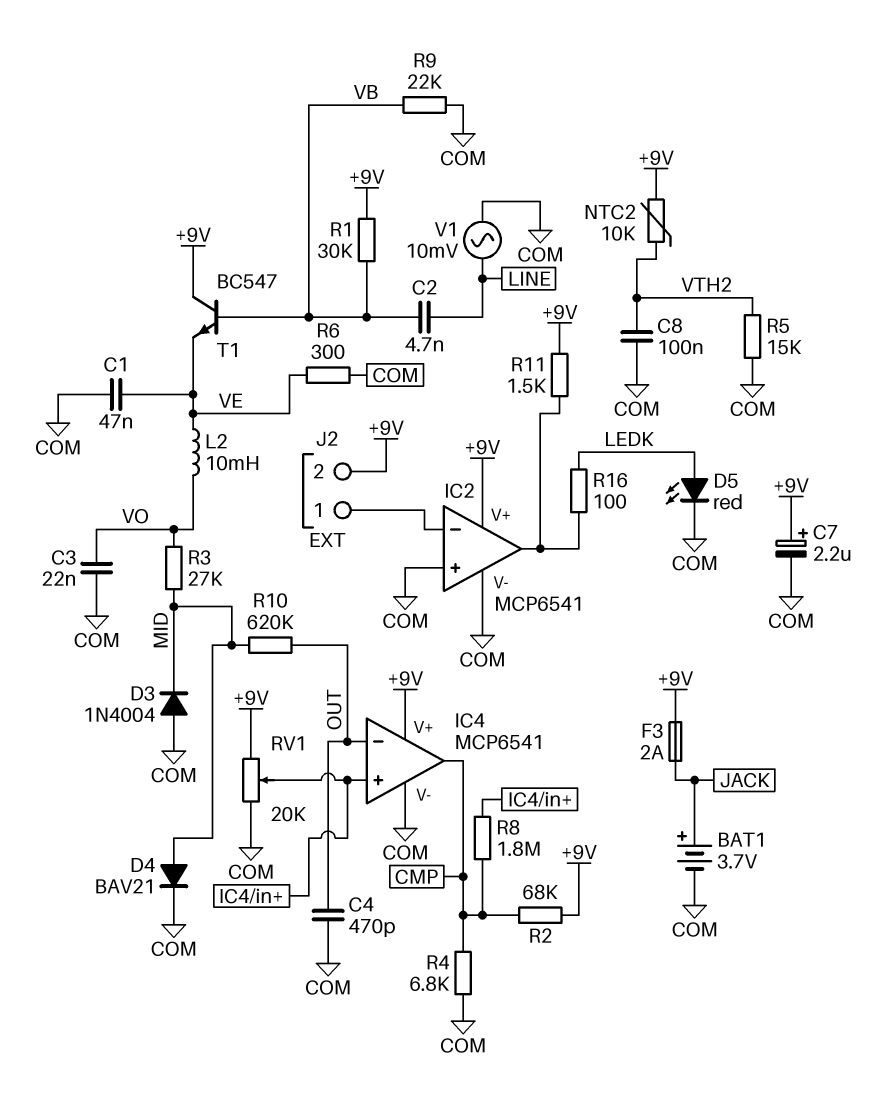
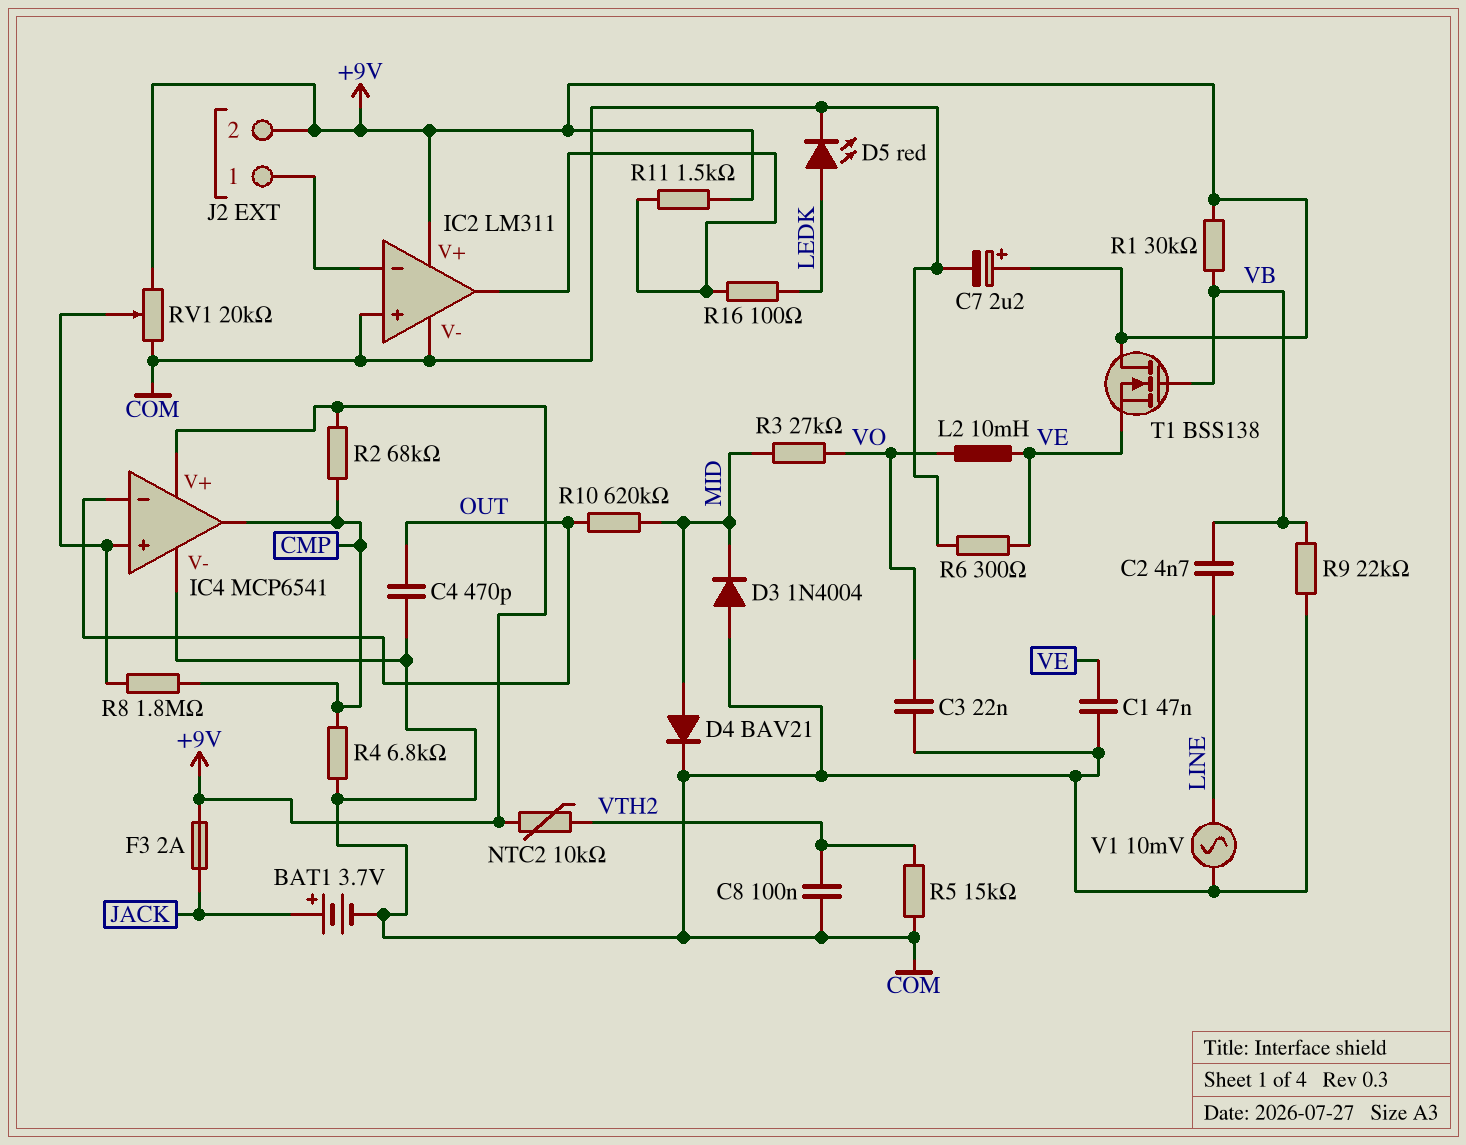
IC2: MCP6541 -> LM311
T1: NPN BC547 (B VB, C +9V, E VE) -> NMOS BSS138 (G VB, D +9V, S VE)

